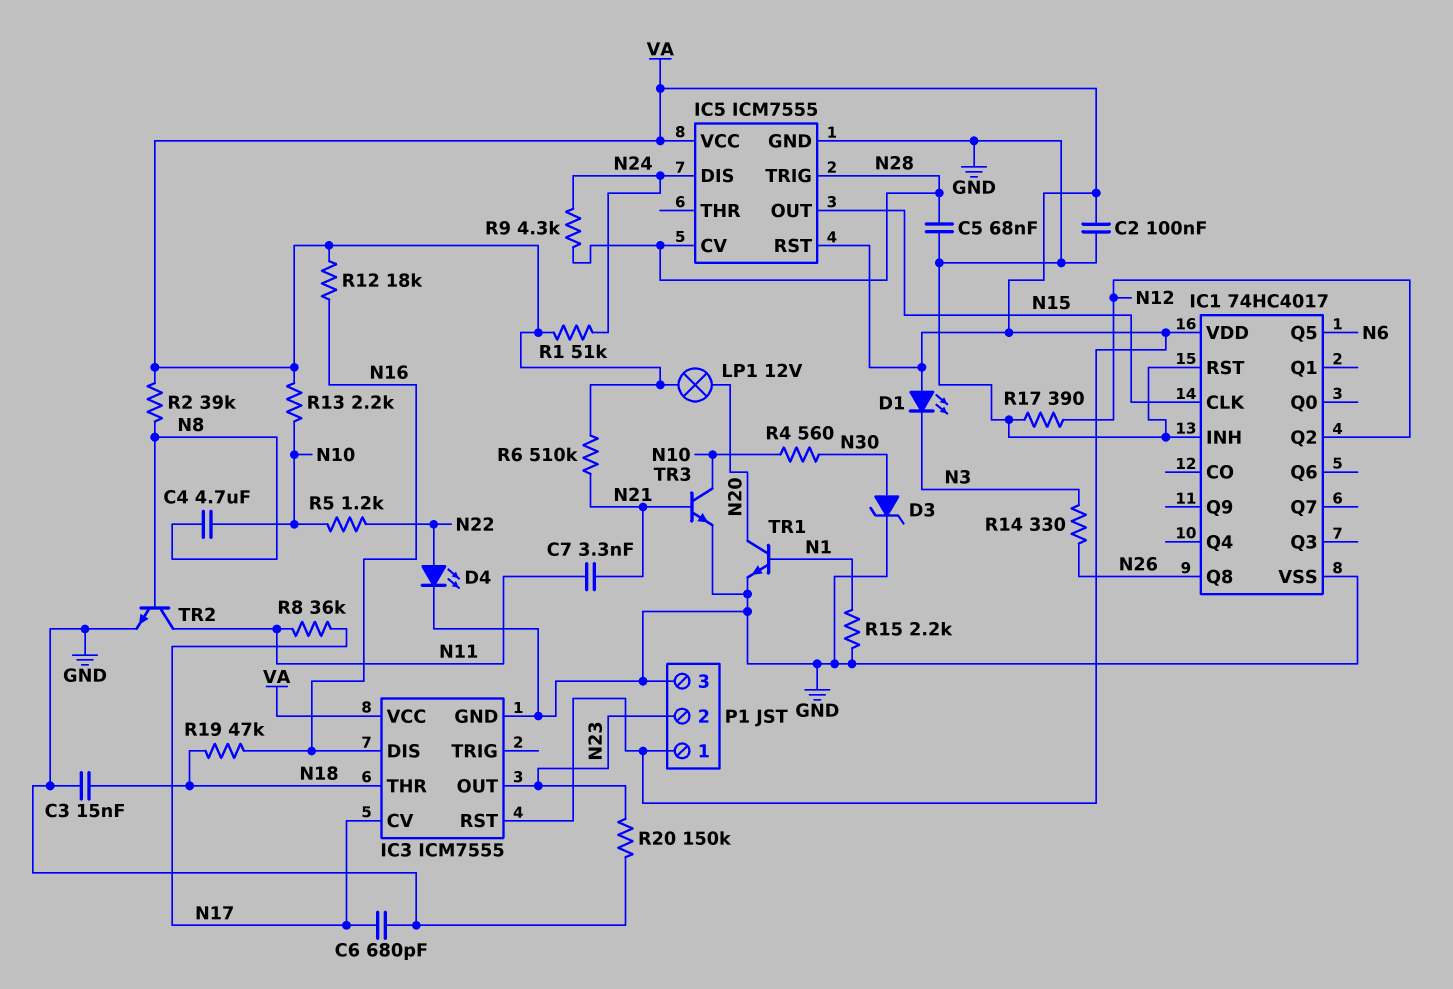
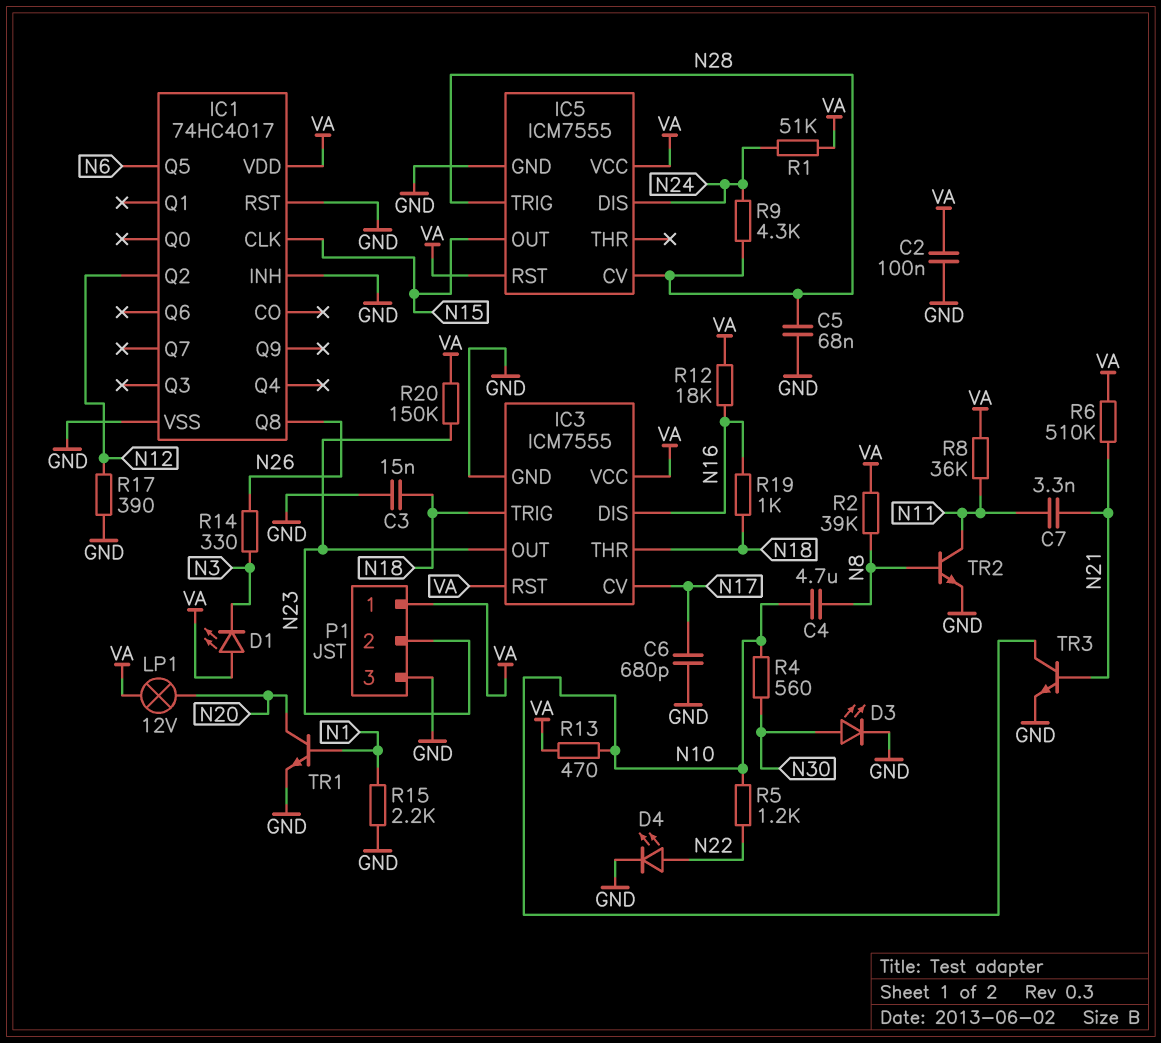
D3: zener (A N30, K GND) -> LED (A N30, K GND)
IC3 pin TRIG: none -> N18
R8: 36k (N11, N17) -> 36k (N11, VA)
R13: 2.2k (N10, VA) -> 470 (N10, VA)
R19: 47k (N16, N18) -> 1k (N16, N18)
R20: 150k (GND, N23) -> 150k (N23, VA)

